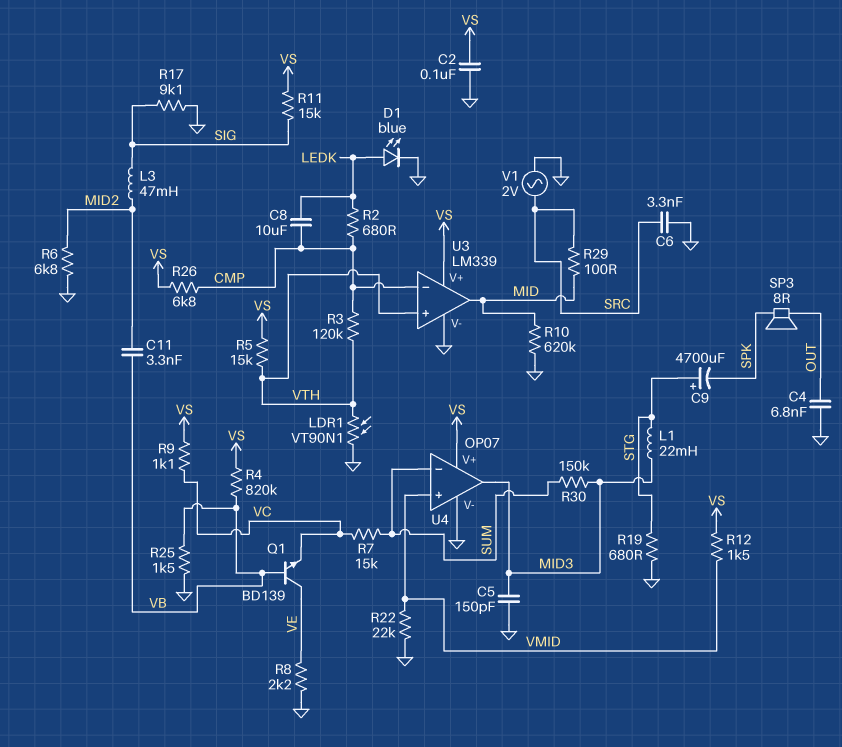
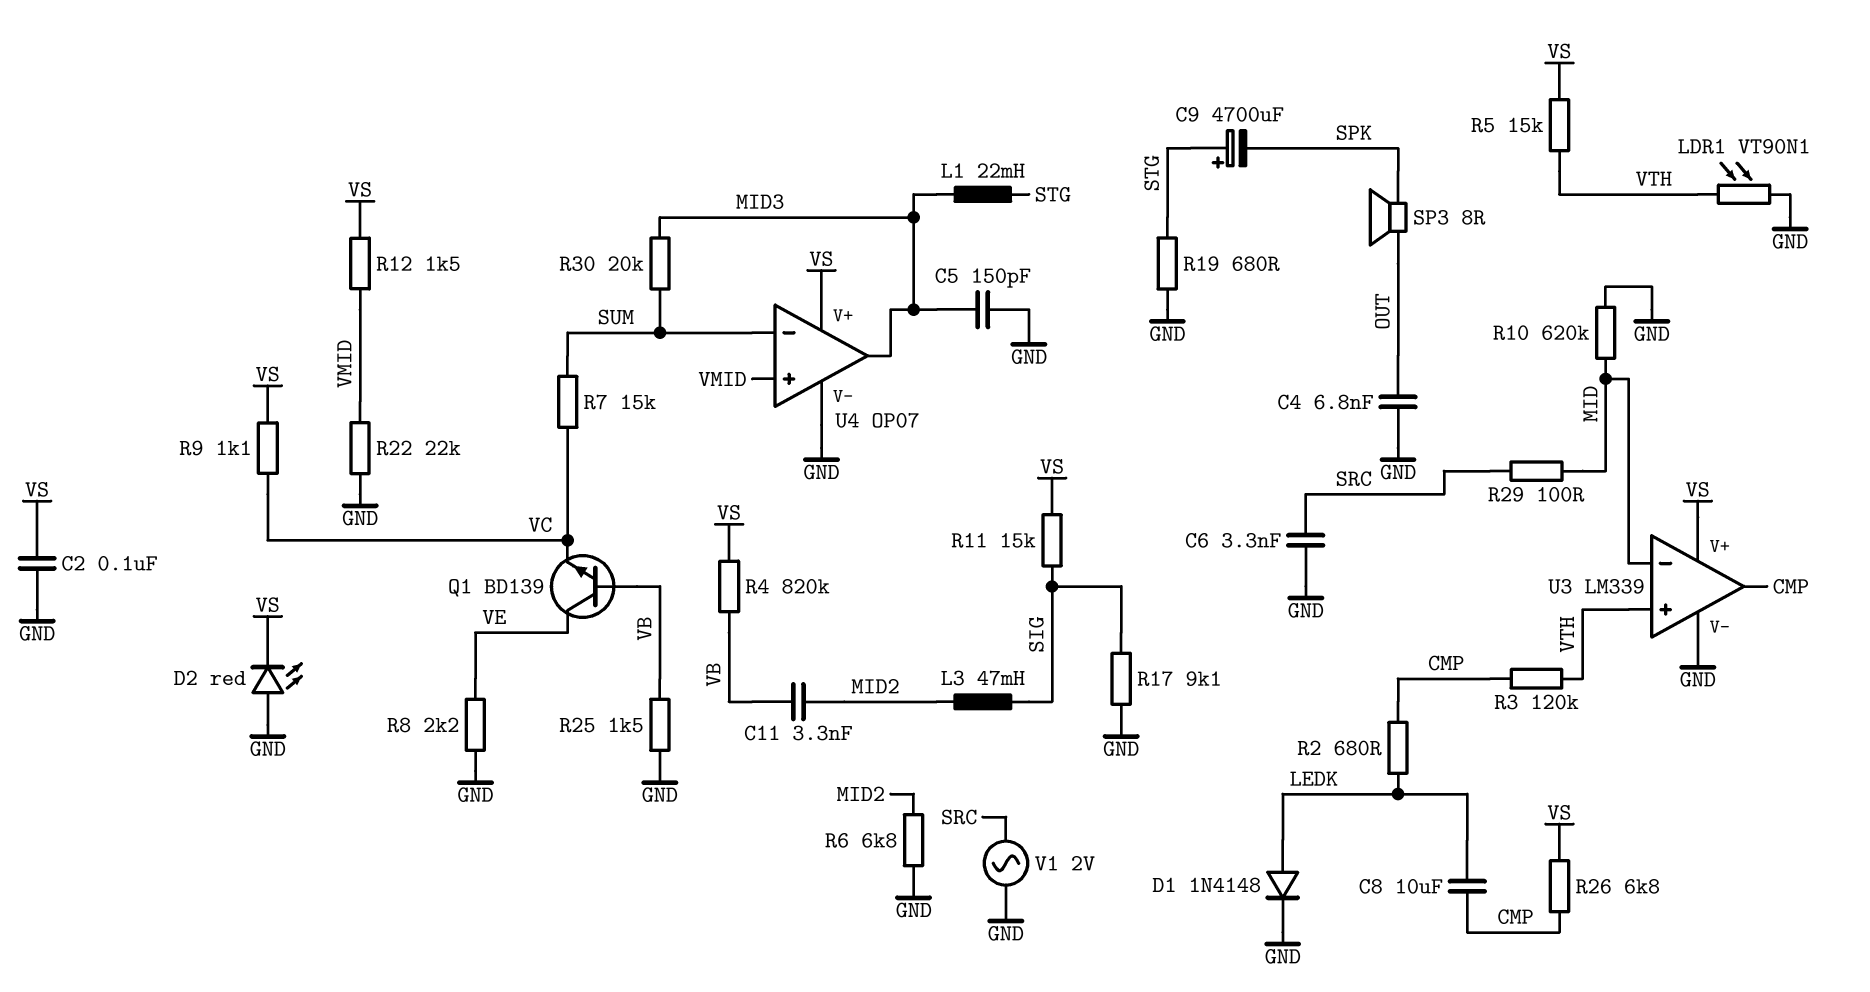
D1: LED blue (A LEDK, K GND) -> diode 1N4148 (A LEDK, K GND)
D2: none -> LED red (A GND, K VS)
R30: 150k (MID3, SUM) -> 20k (MID3, SUM)
U3 pin in-: CMP -> MID
U3 pin out: MID -> CMP

